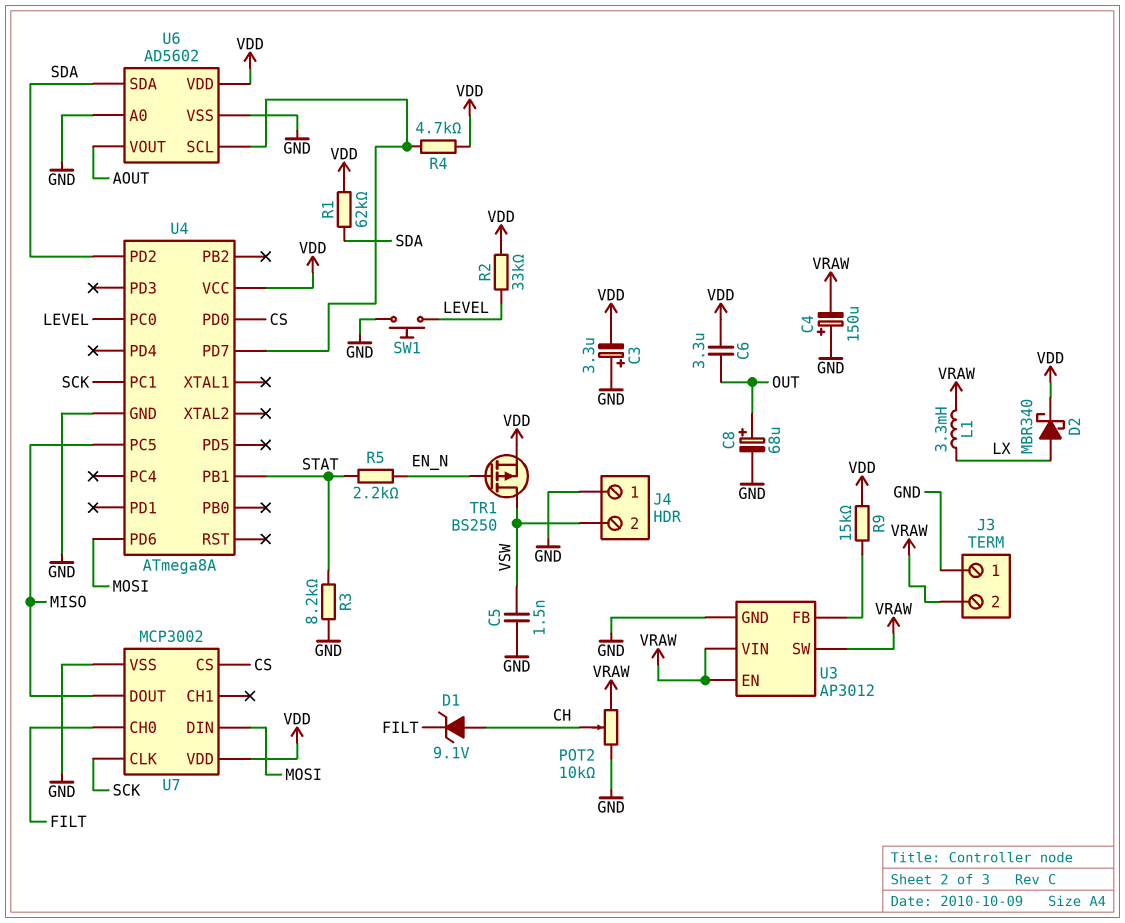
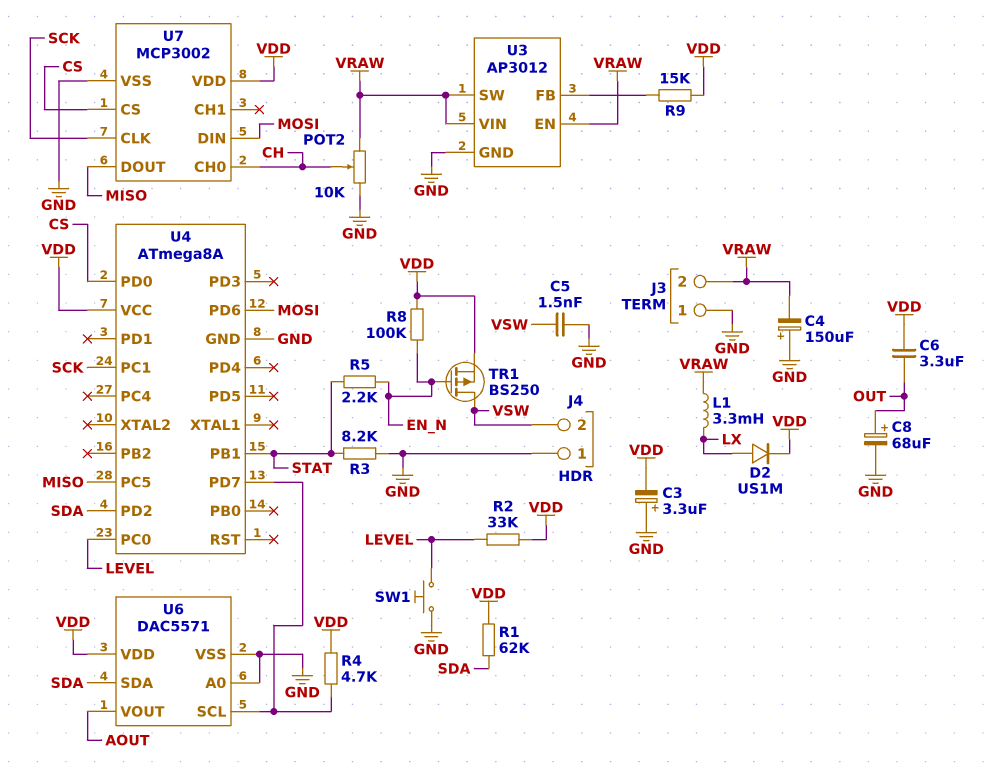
D1: zener 9.1V (A CH, K FILT) -> none
D2: schottky MBR340 (A LX, K VDD) -> diode US1M (A LX, K VDD)
R8: none -> 100k (EN_N, VDD)
U6: AD5602 -> DAC5571
U7 pin CH0: FILT -> CH

